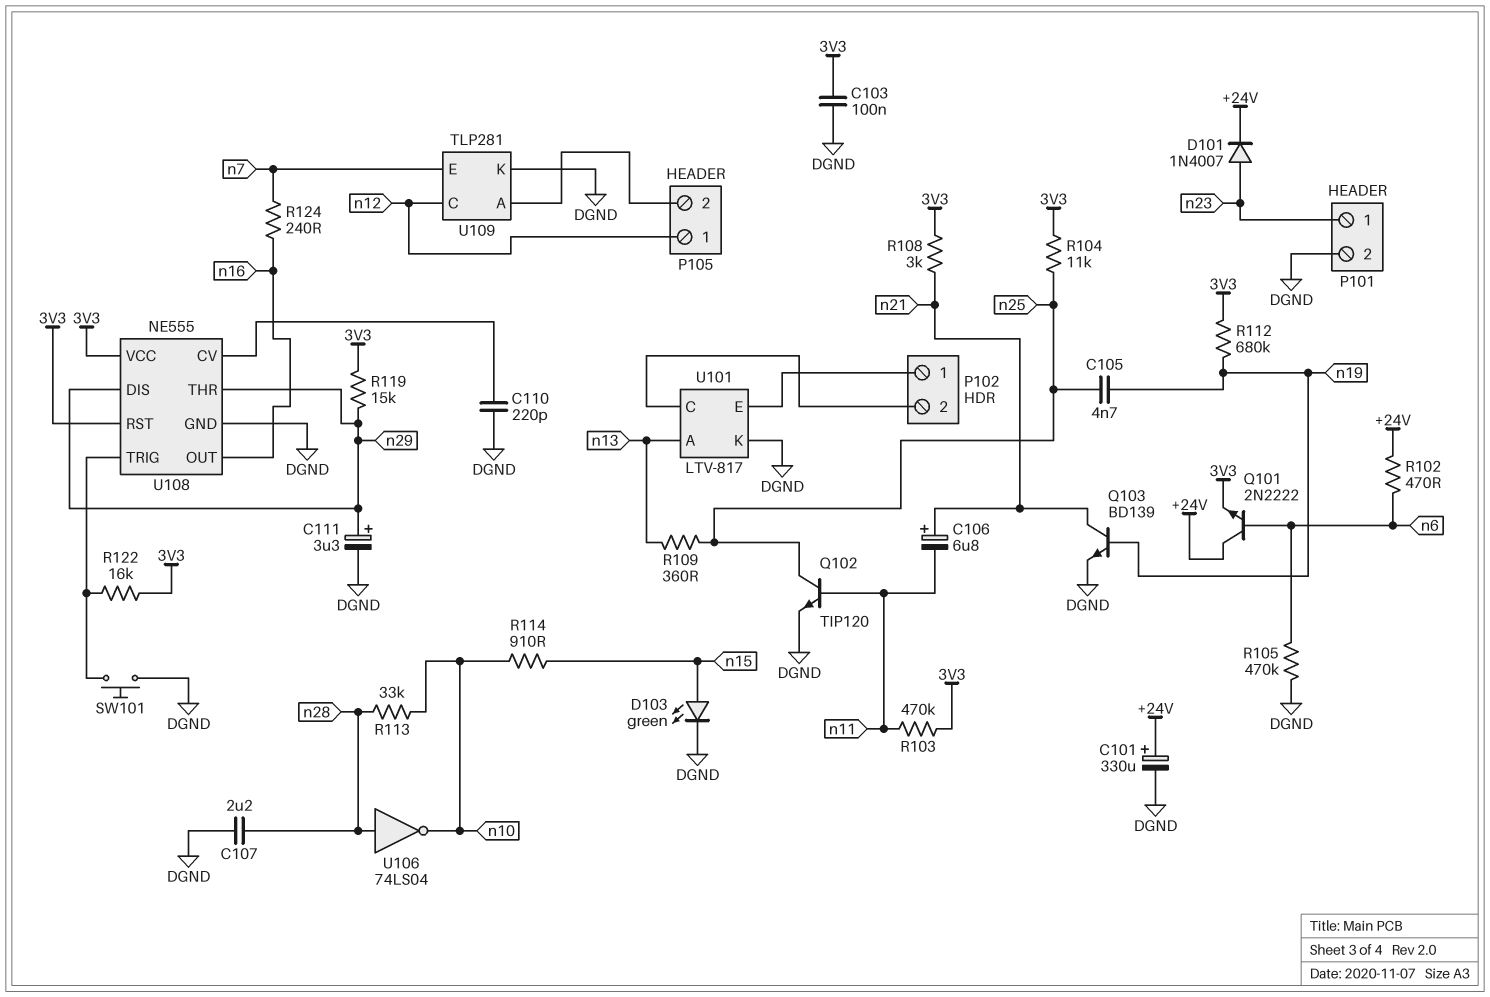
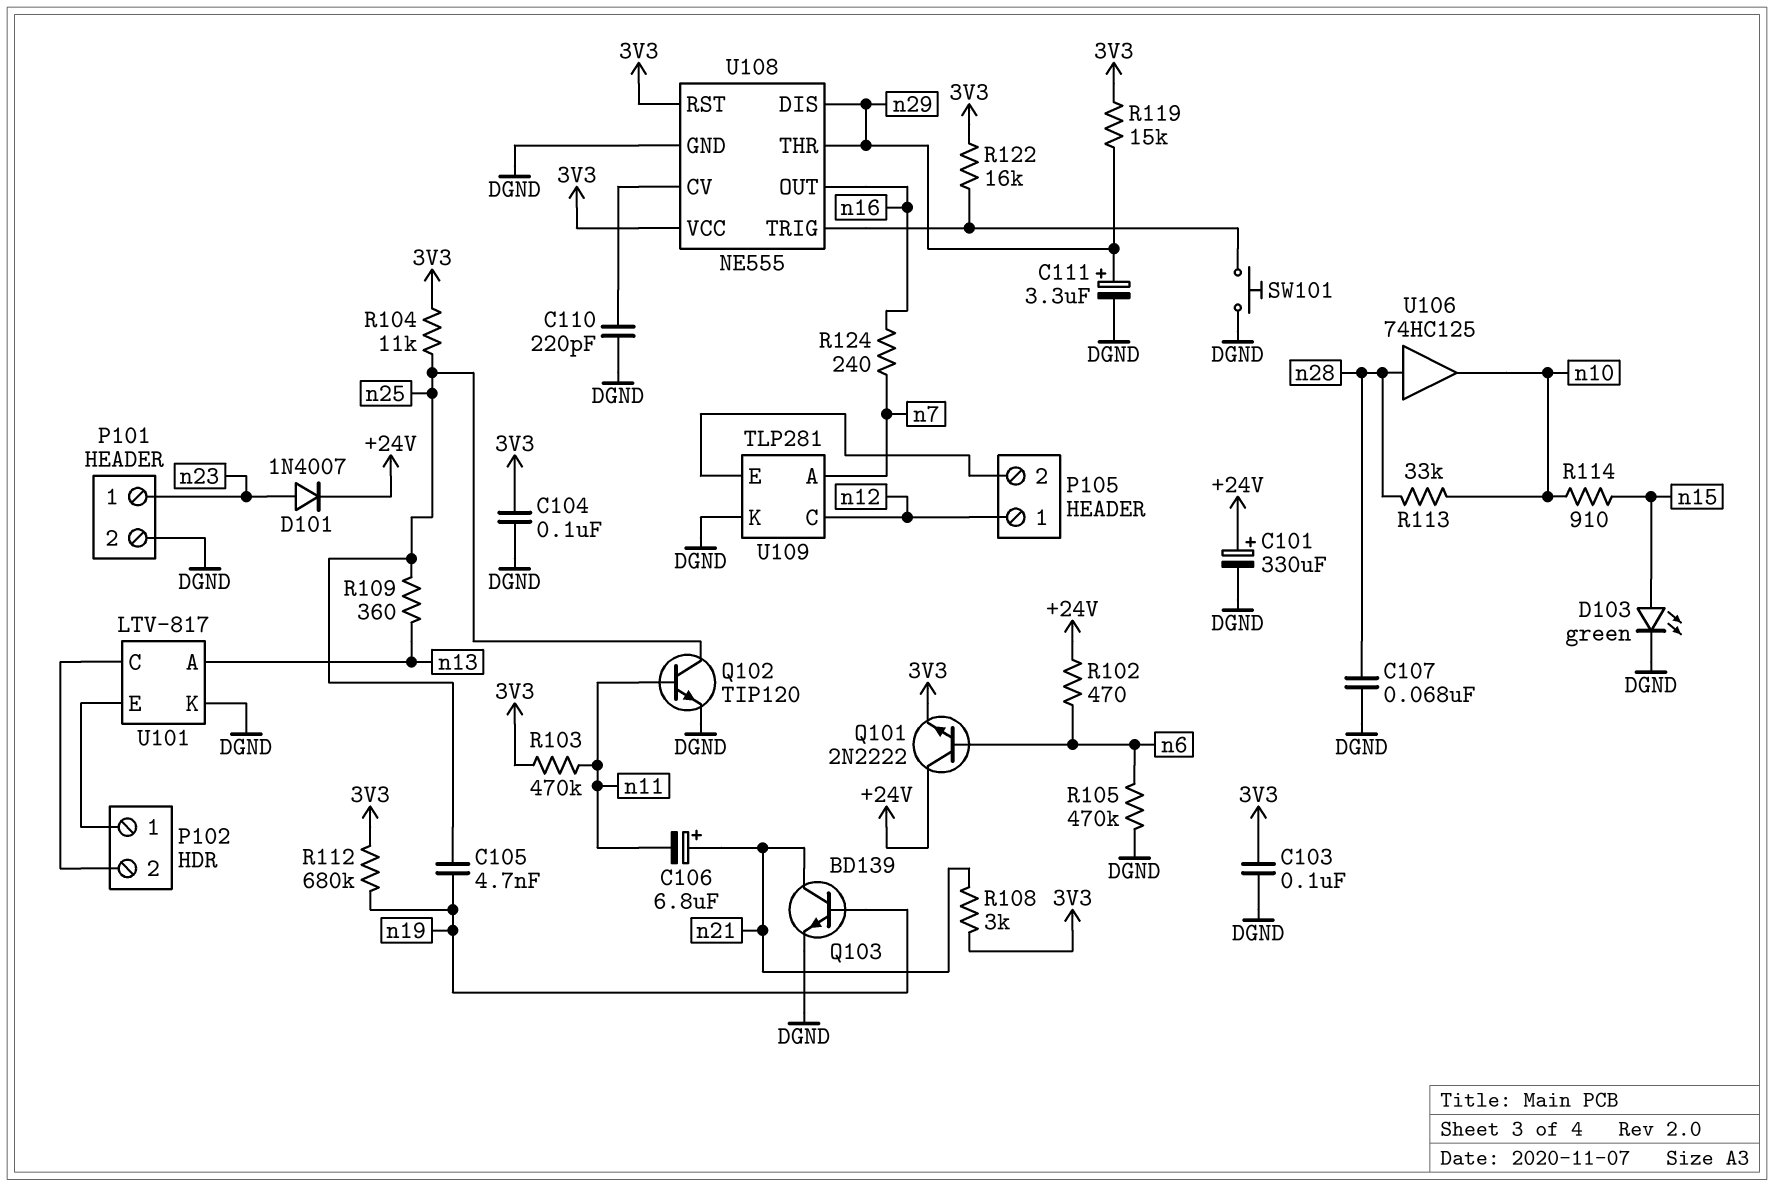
C104: none -> 100nF (3V3, DGND)
C107: 2.2uF (DGND, n28) -> 68nF (DGND, n28)
U106: NOT 74LS04 (in n28, out n10) -> buffer 74HC125 (in n28, out n10)
U109 pin A: P105/2 -> n7
U109 pin E: n7 -> P105/2

